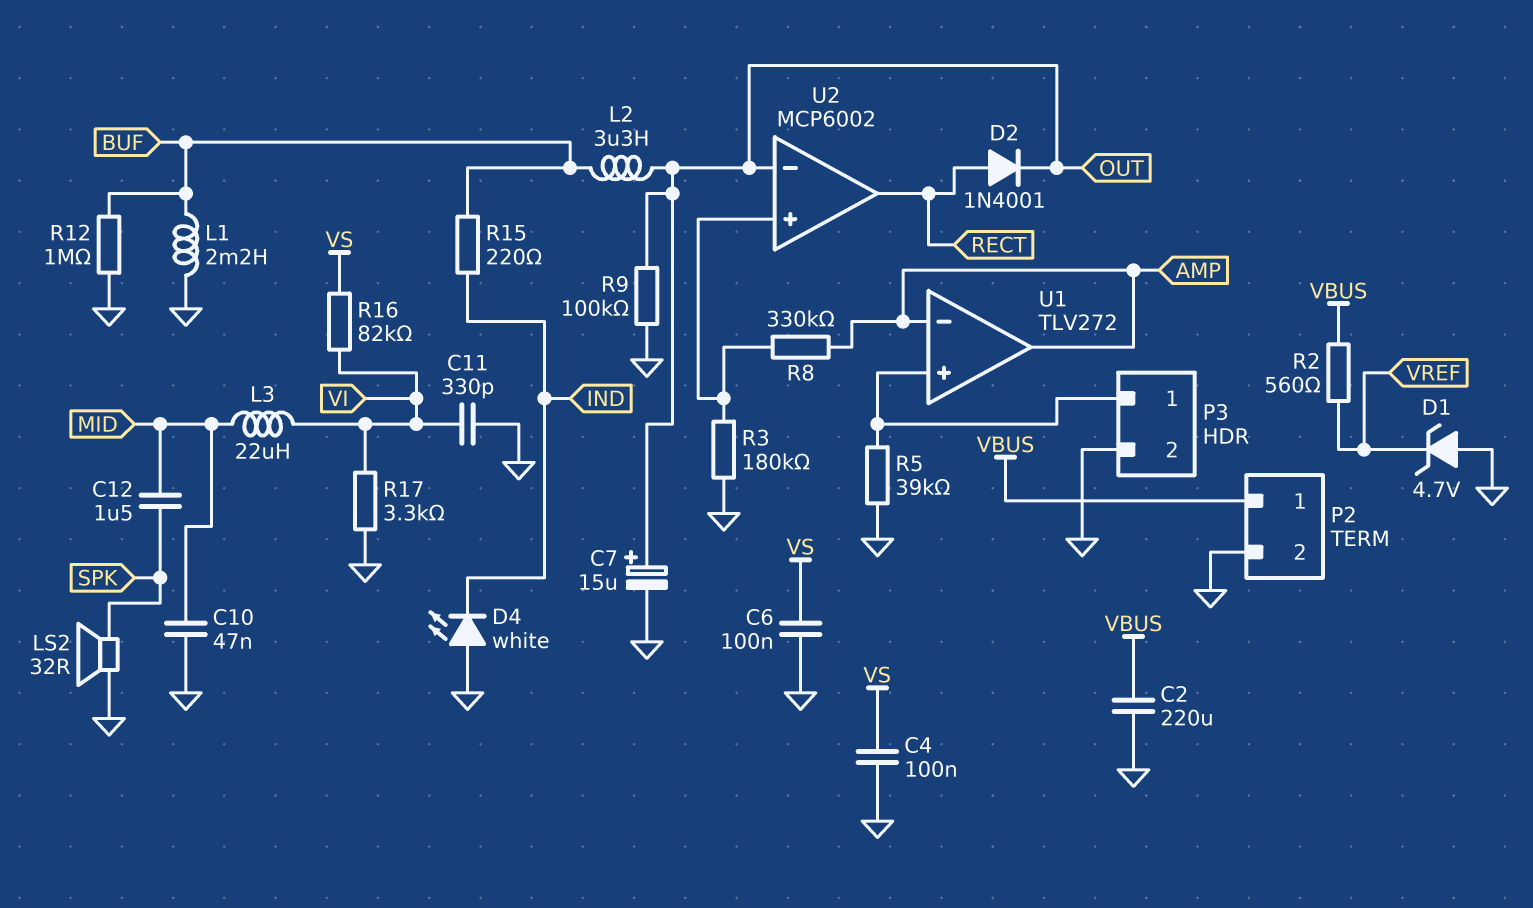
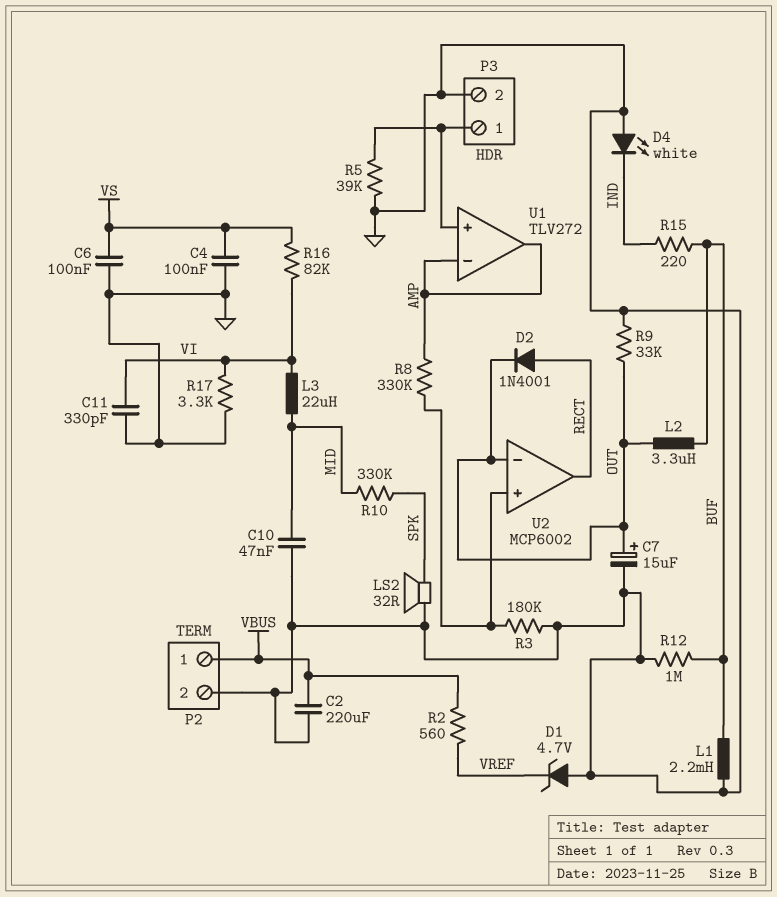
C12: 1.5uF (MID, SPK) -> none
R9: 100k (GND, OUT) -> 33k (GND, OUT)
R10: none -> 330k (MID, SPK)

